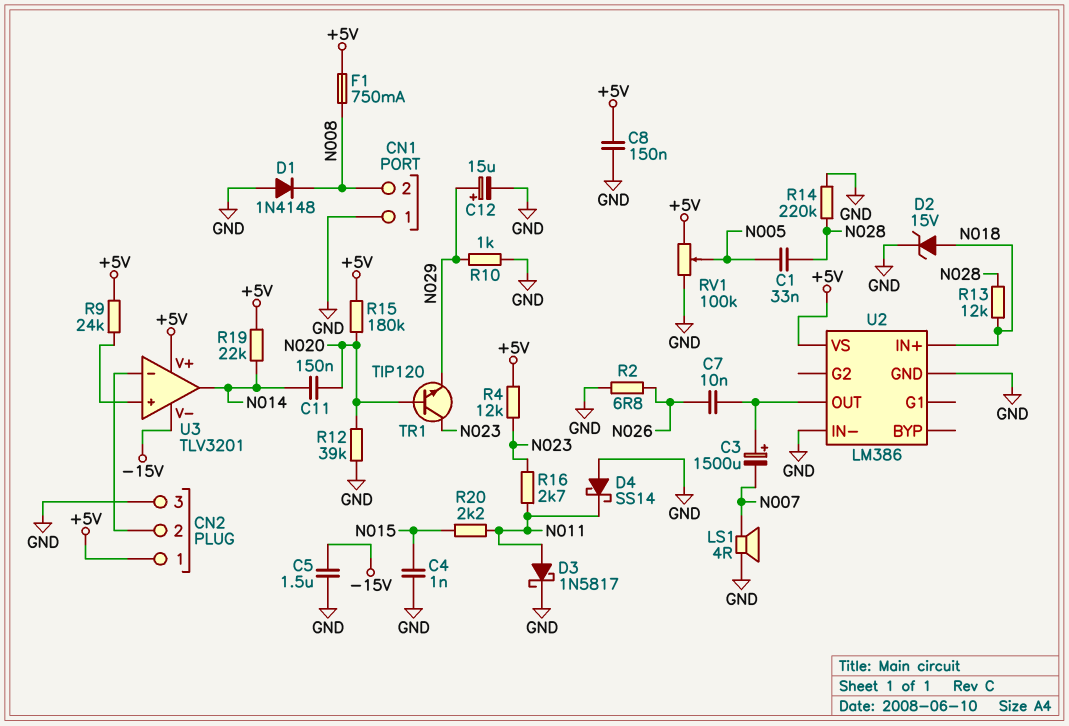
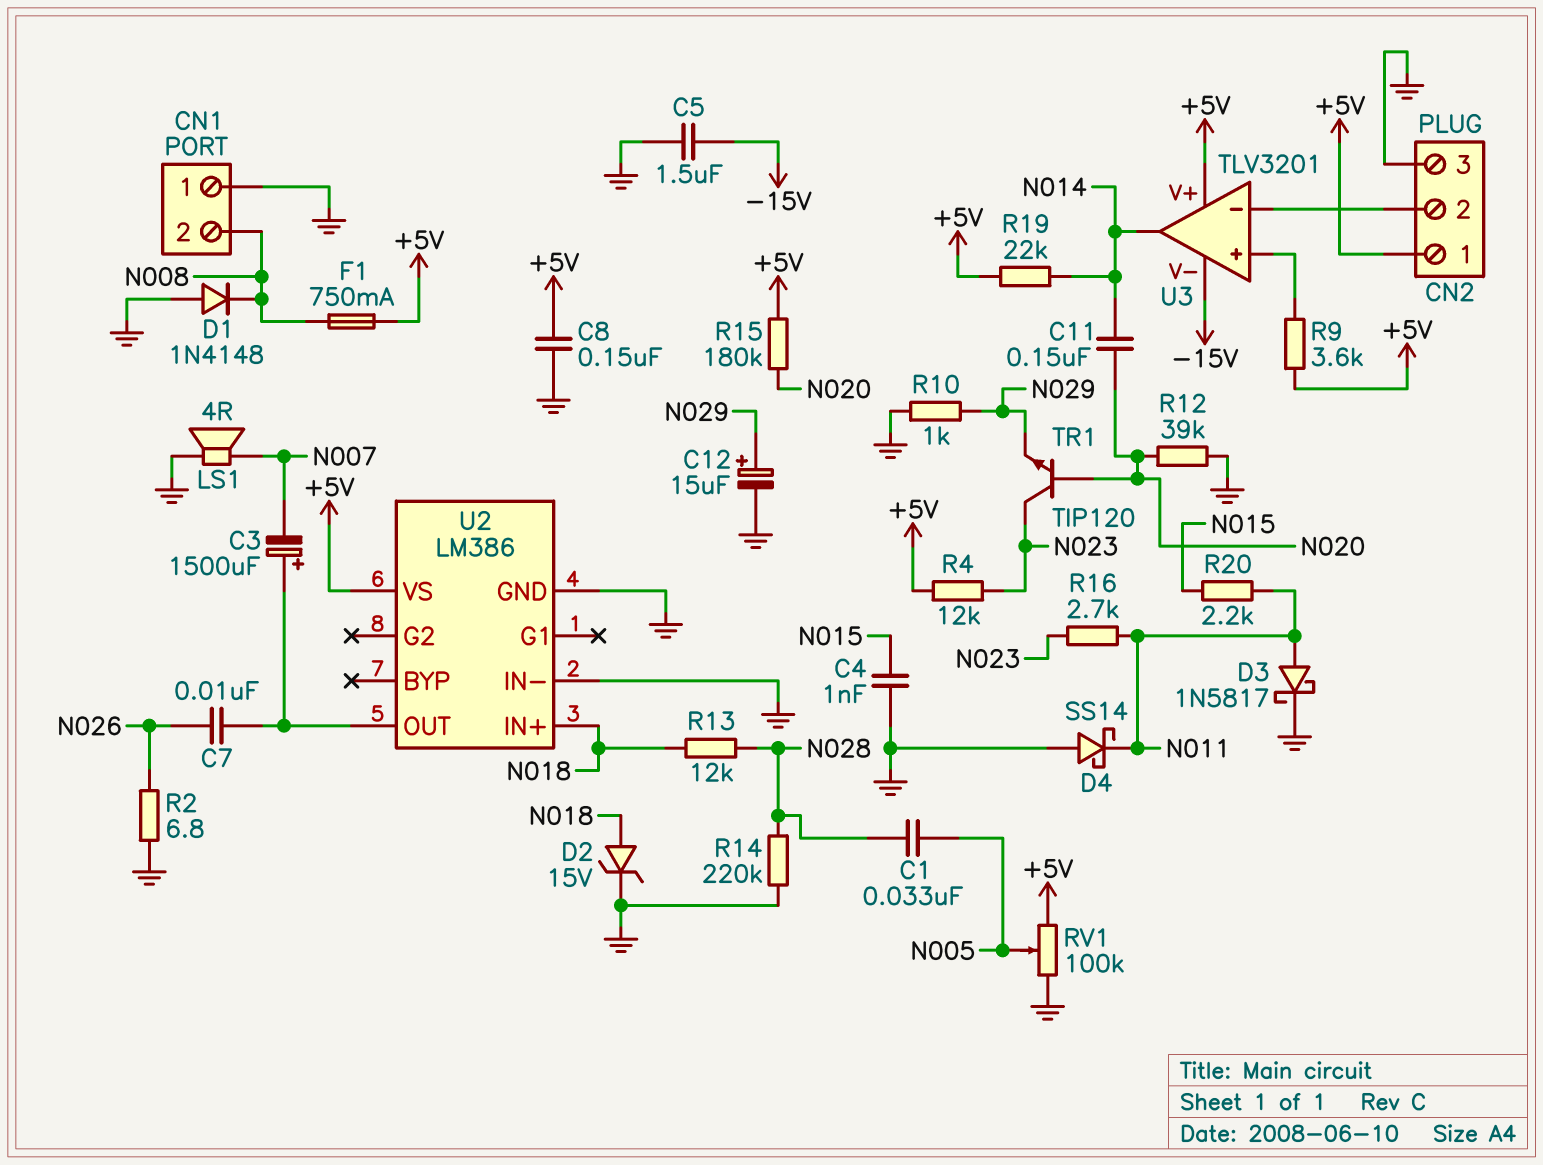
R9: 24k (+5V, U3/in+) -> 3.6k (+5V, U3/in+)

